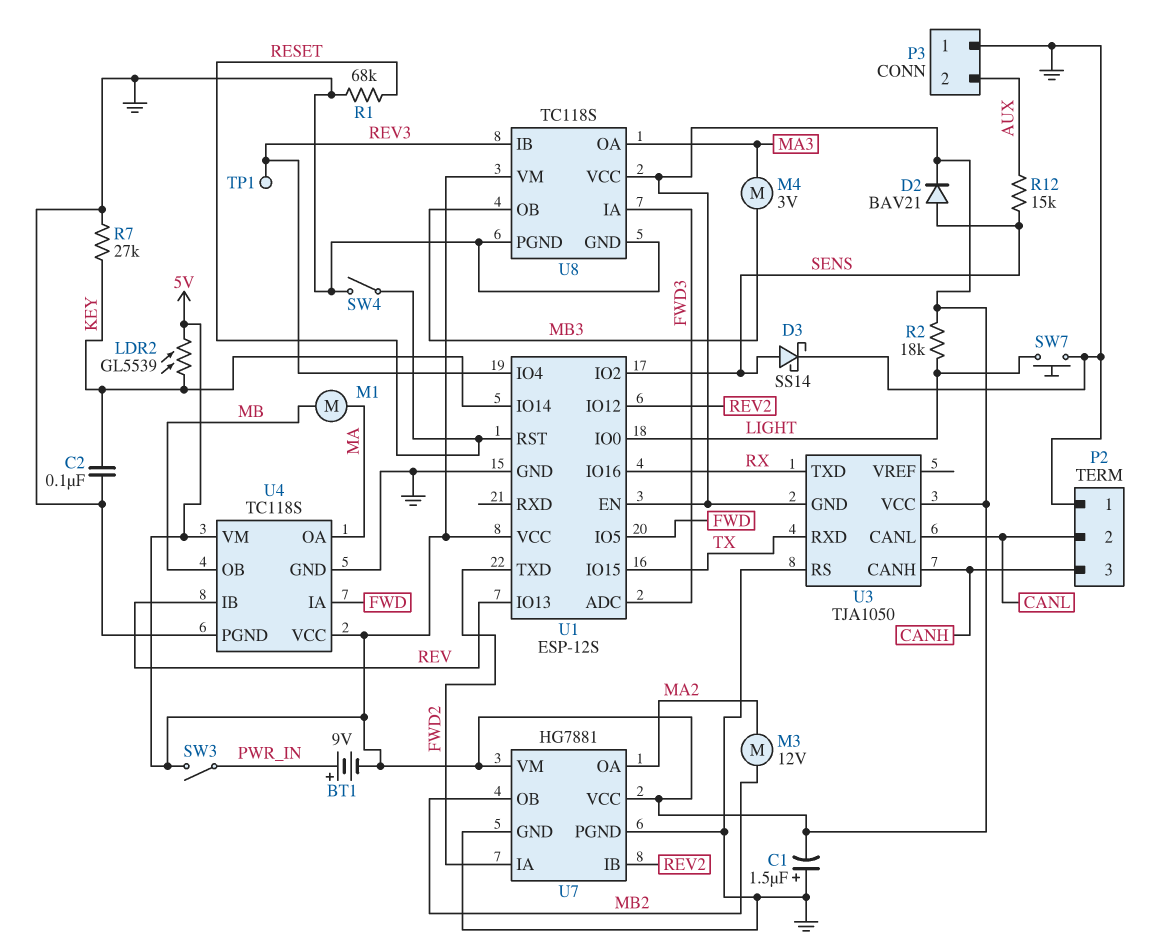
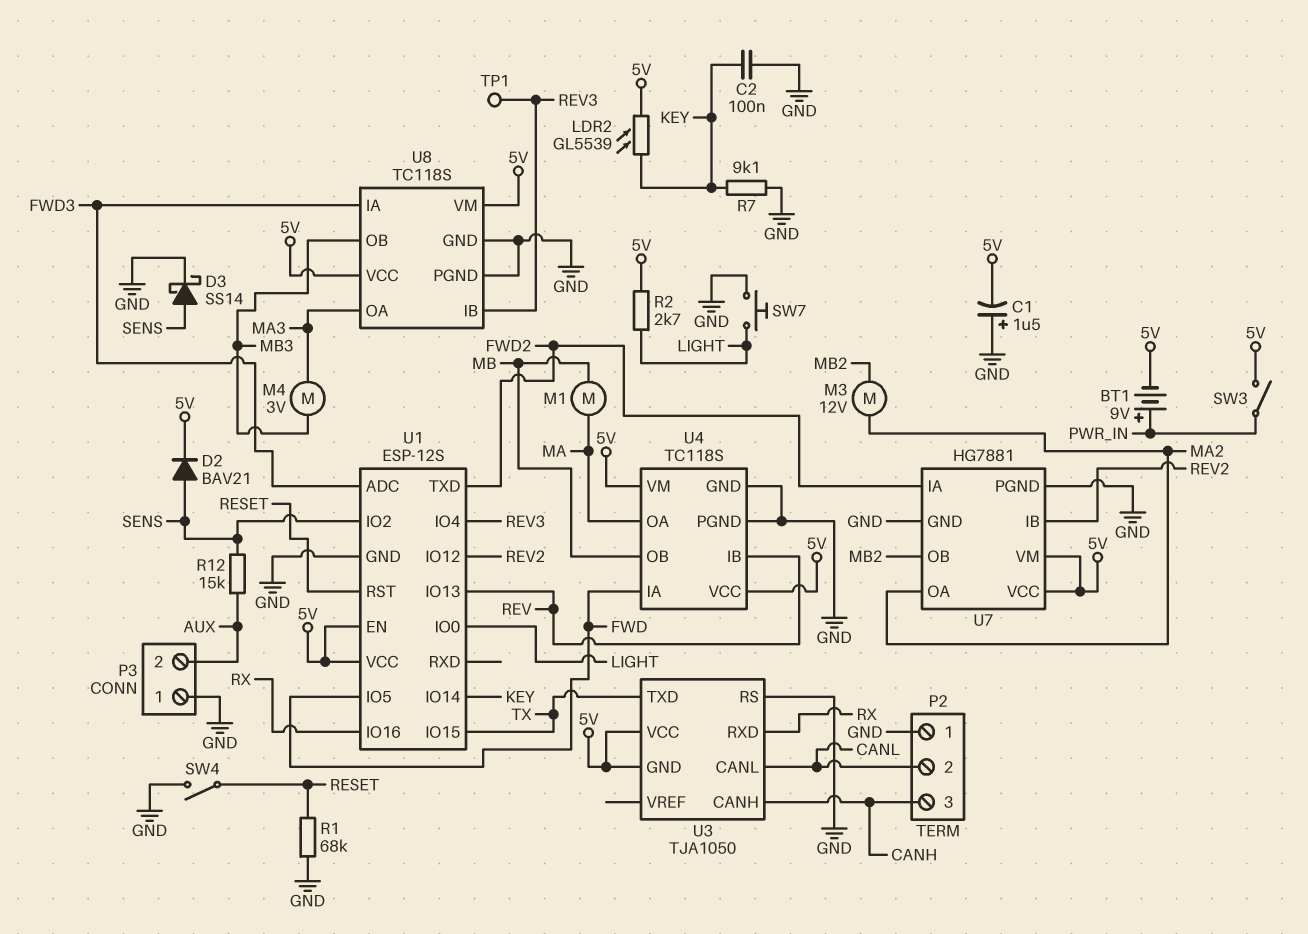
R2: 18k (5V, LIGHT) -> 2.7k (5V, LIGHT)
R7: 27k (GND, KEY) -> 9.1k (GND, KEY)
U3 pin RXD: TX -> RX
U3 pin TXD: RX -> TX

